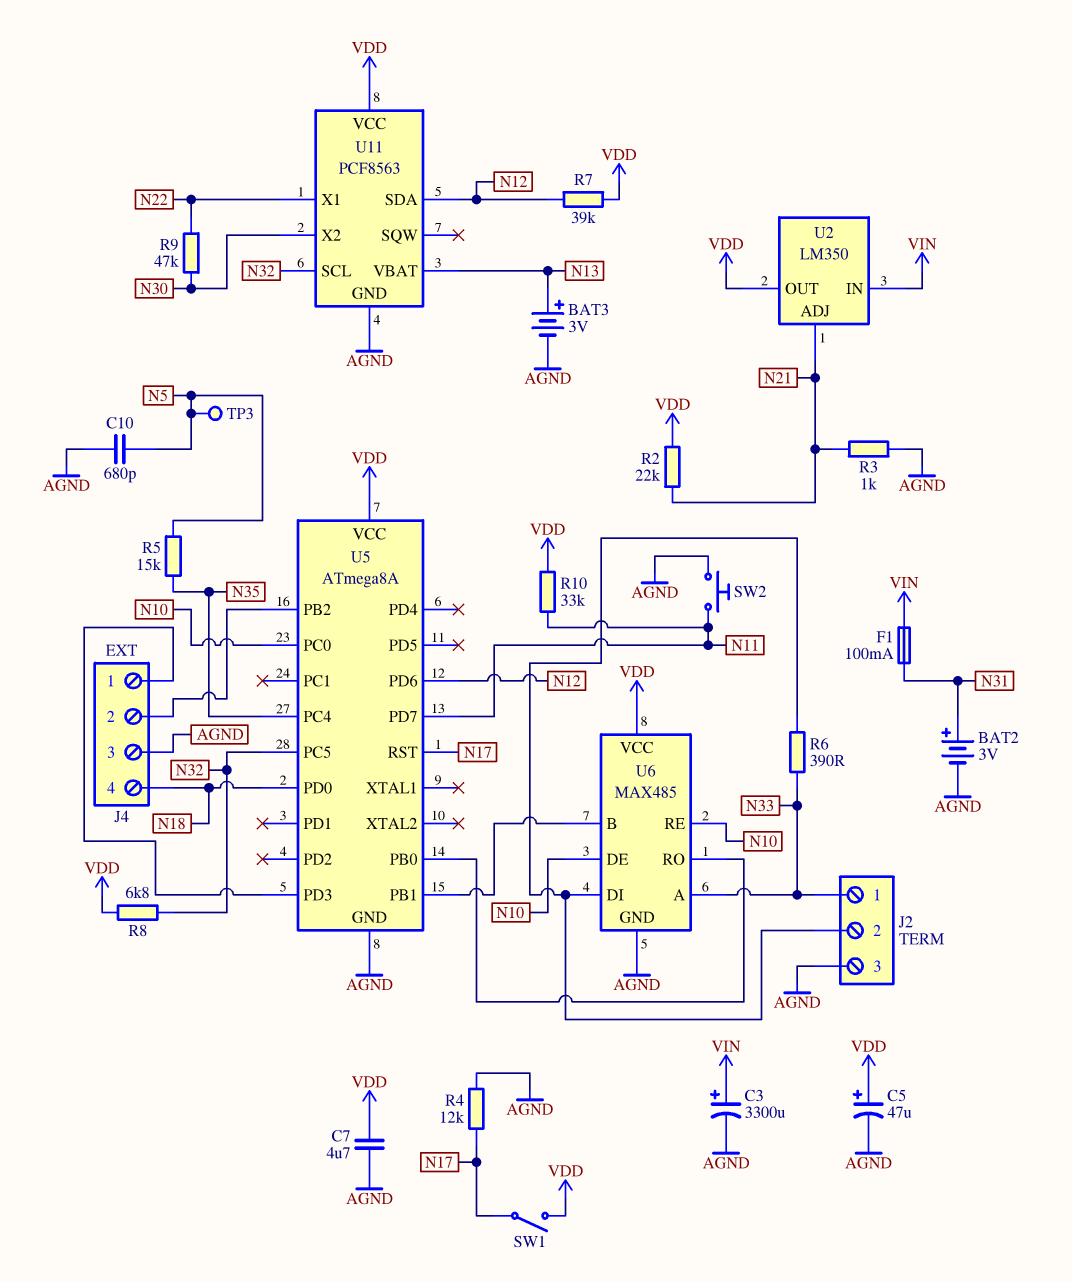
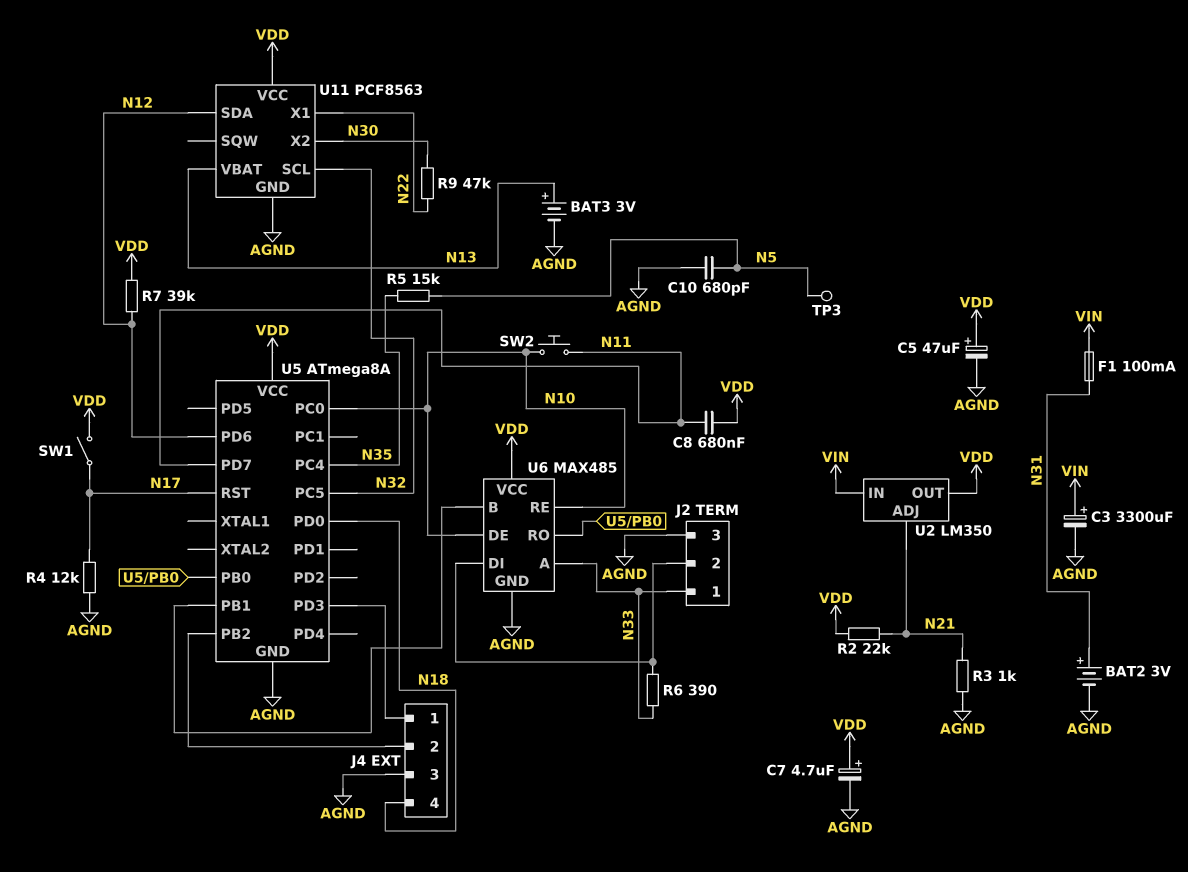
C7: 4.7uF (AGND, VDD) -> 4.7uF (plus VDD, minus AGND)
C8: none -> 680nF (N11, VDD)
R8: 6.8k (N32, VDD) -> none
R10: 33k (N11, VDD) -> none
SW2: button (AGND, N11) -> button (N10, N11)

